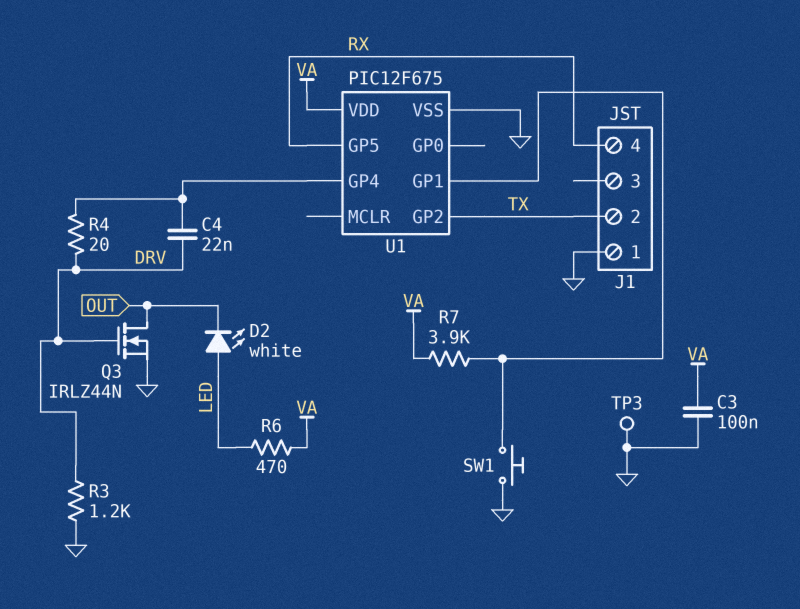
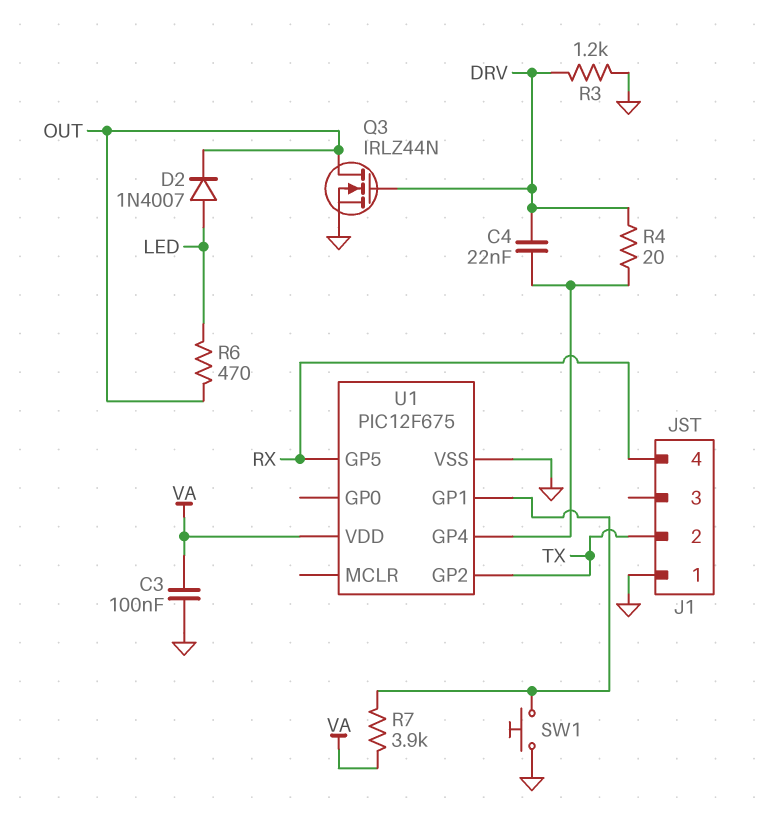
D2: LED white (A LED, K OUT) -> diode 1N4007 (A LED, K OUT)
R6: 470 (LED, VA) -> 470 (LED, OUT)
TP3: test point (GND) -> none

